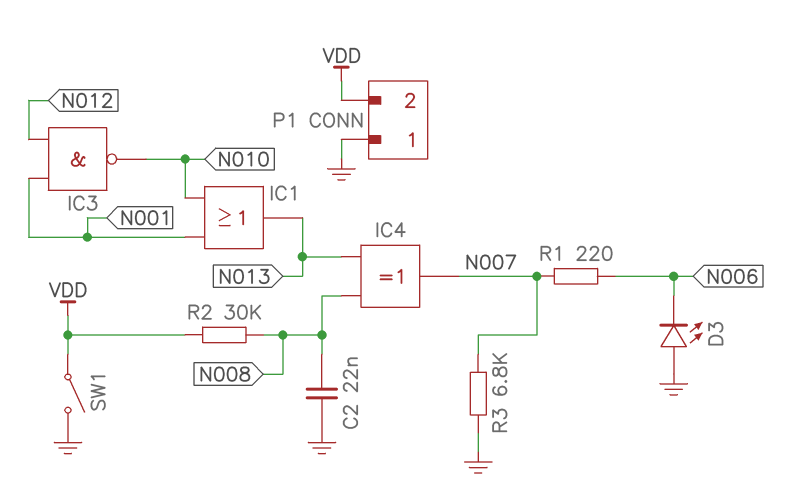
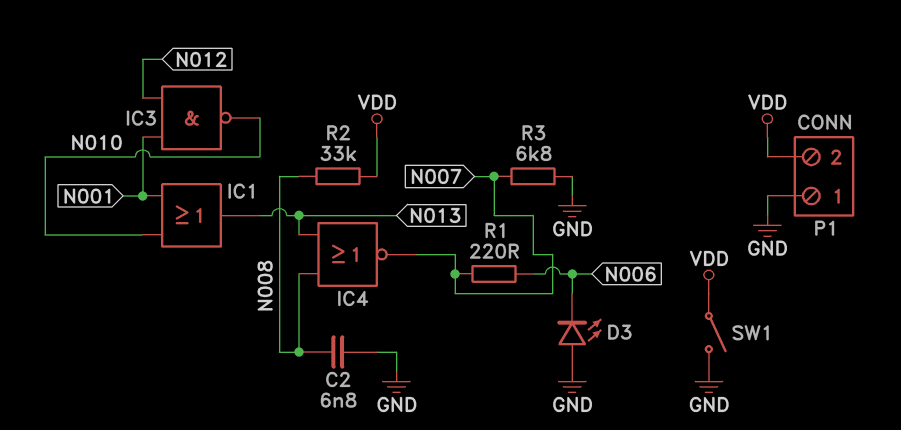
C2: 22nF (GND, N008) -> 6.8nF (GND, N008)
IC4: XOR (in N008, in N013, out N007) -> NOR (in N008, in N013, out N007)
R2: 30k (N008, VDD) -> 33k (N008, VDD)

